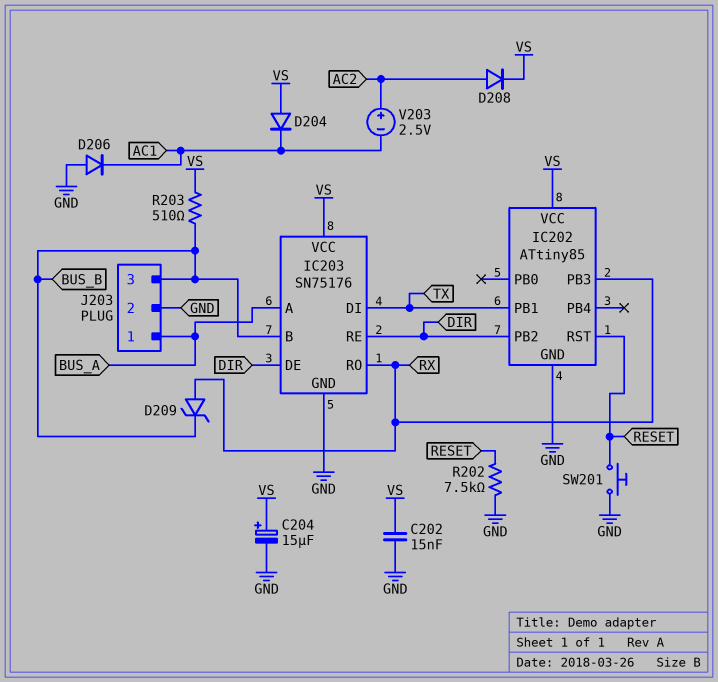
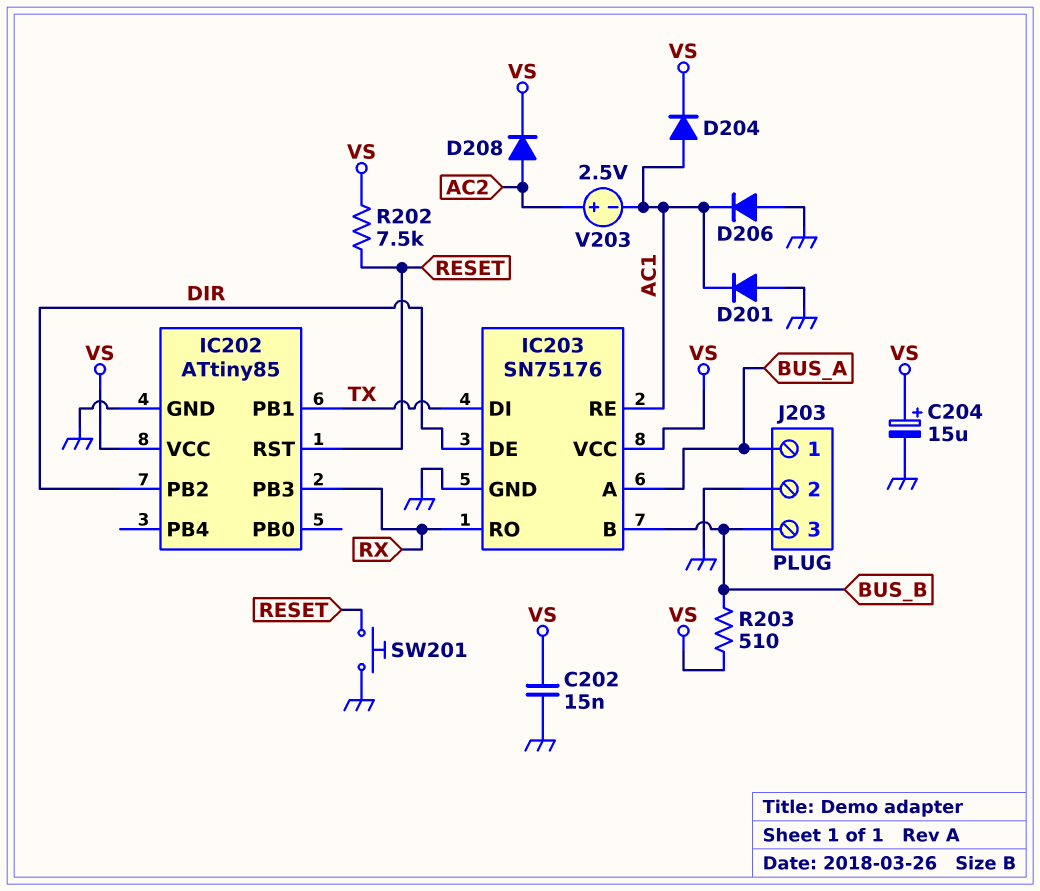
D201: none -> diode (A GND, K AC1)
D204: diode (A VS, K AC1) -> diode (A AC1, K VS)
D209: zener (A RX, K BUS_B) -> none
IC203 pin RE: DIR -> AC1
R202: 7.5k (GND, RESET) -> 7.5k (RESET, VS)

